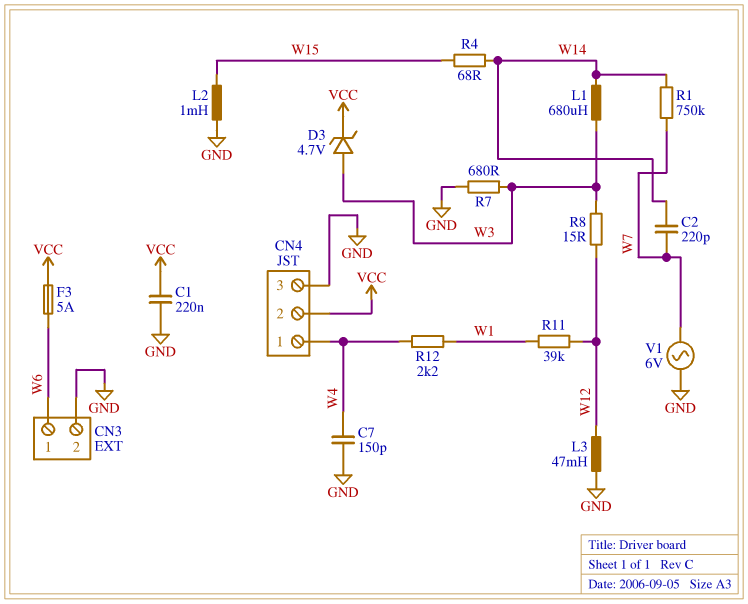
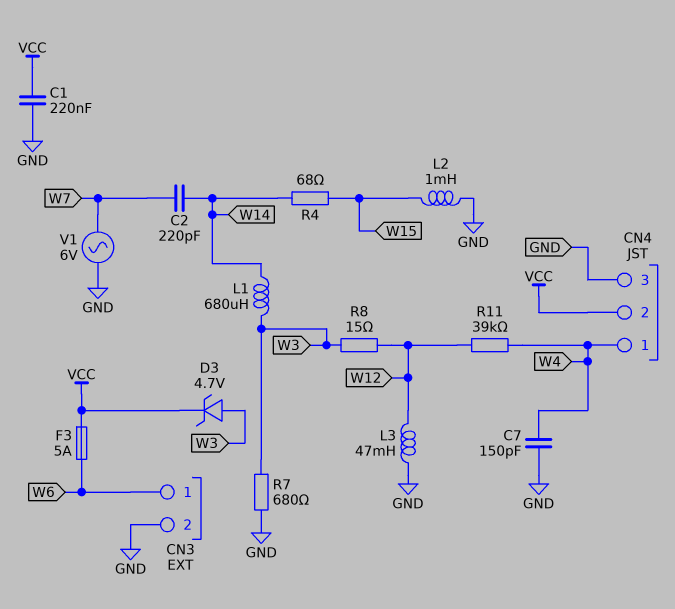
R1: 750k (W7, W14) -> none
R11: 39k (W1, W12) -> 39k (W4, W12)
R12: 2.2k (W1, W4) -> none

